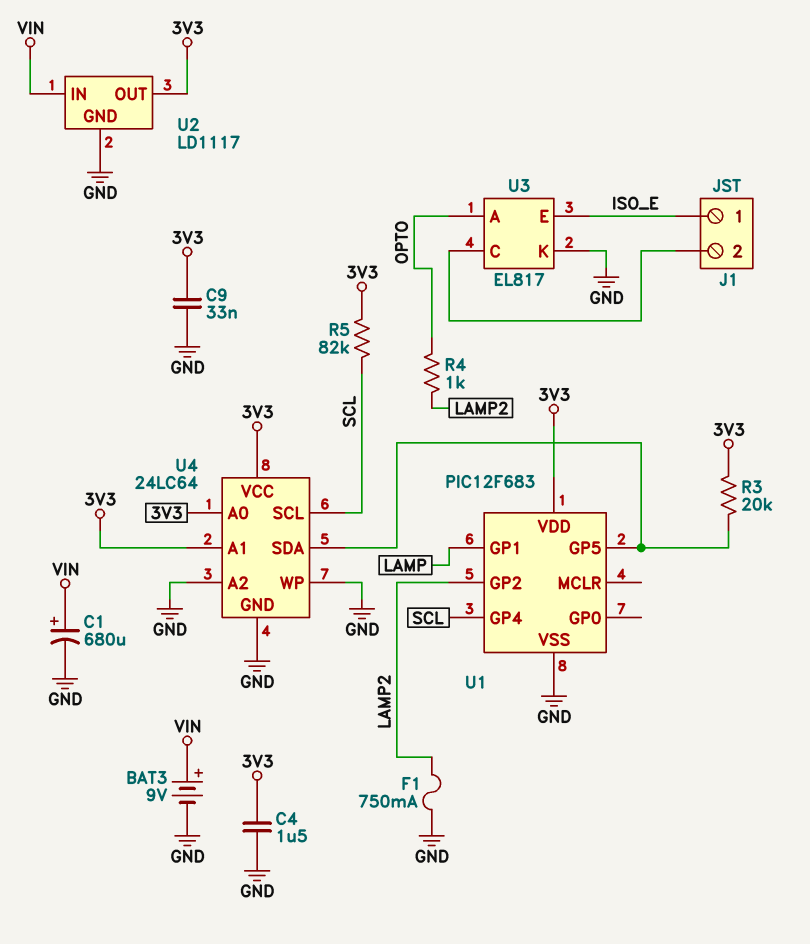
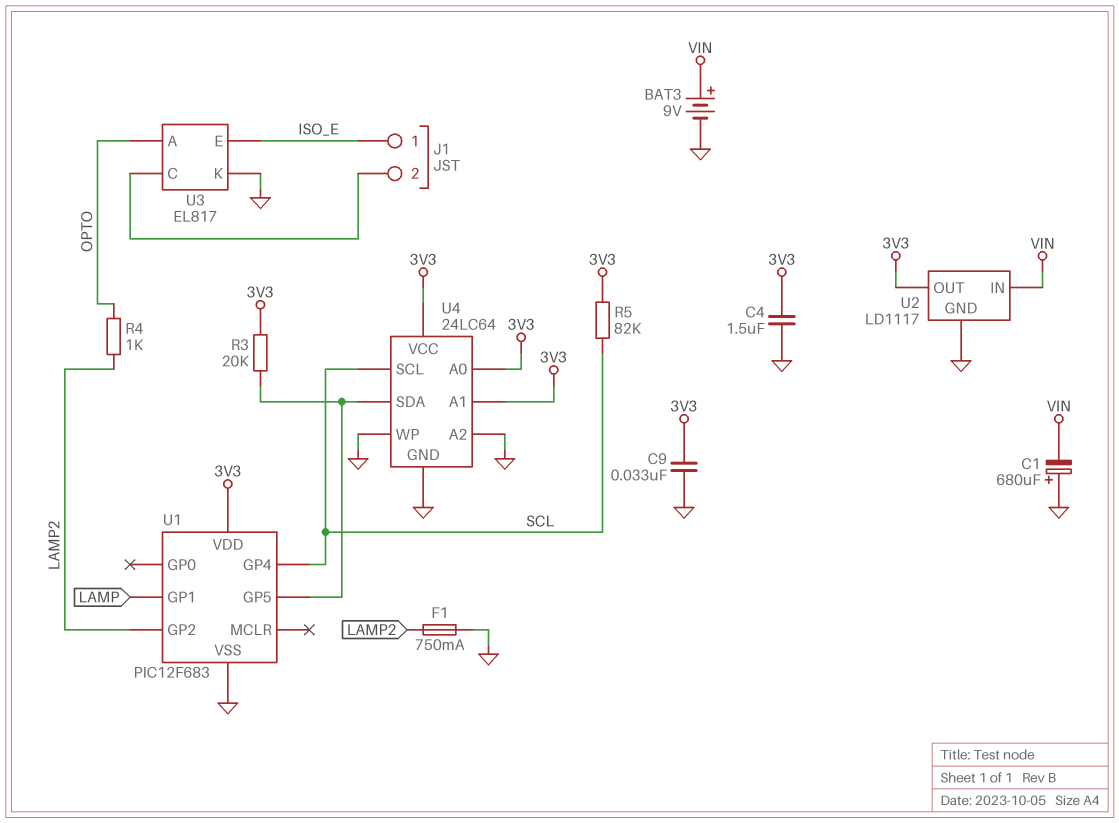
C1: 680uF (plus VIN, minus GND) -> 680uF (plus GND, minus VIN)

